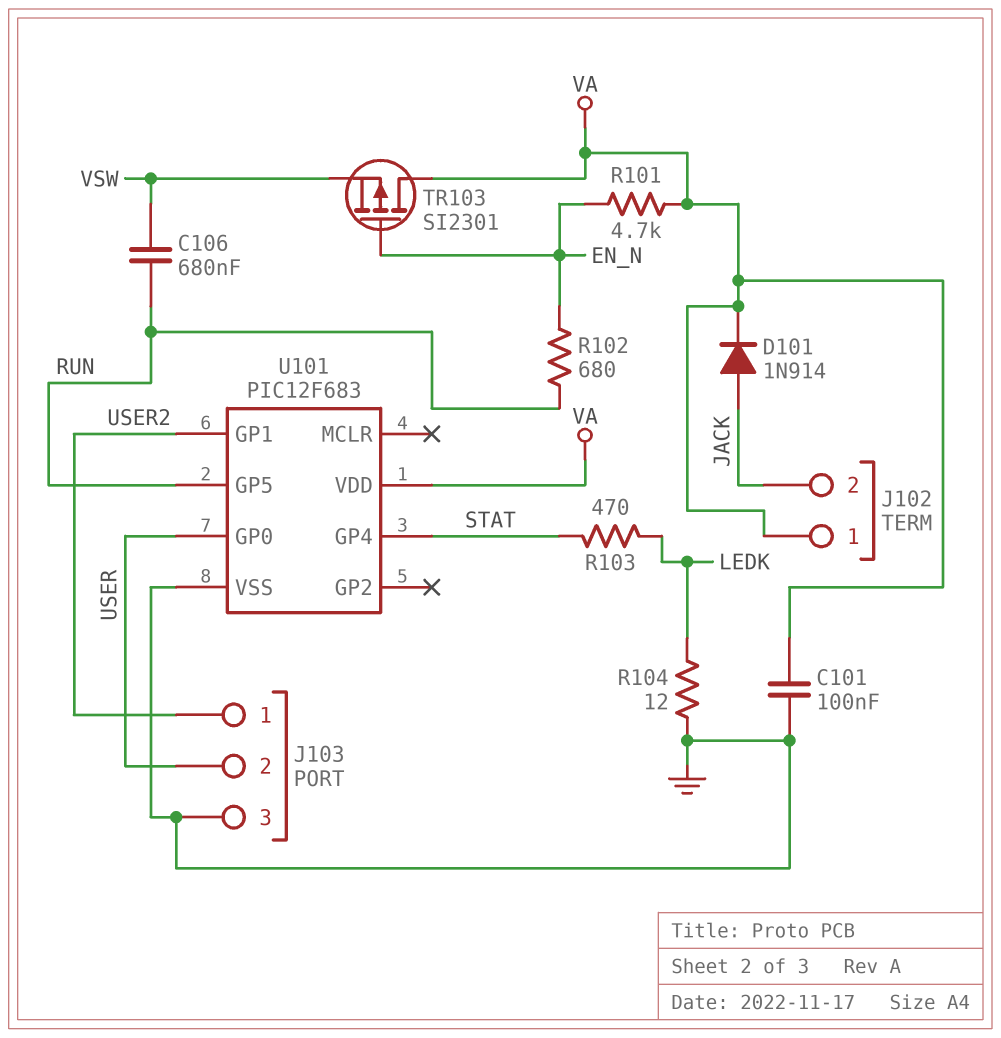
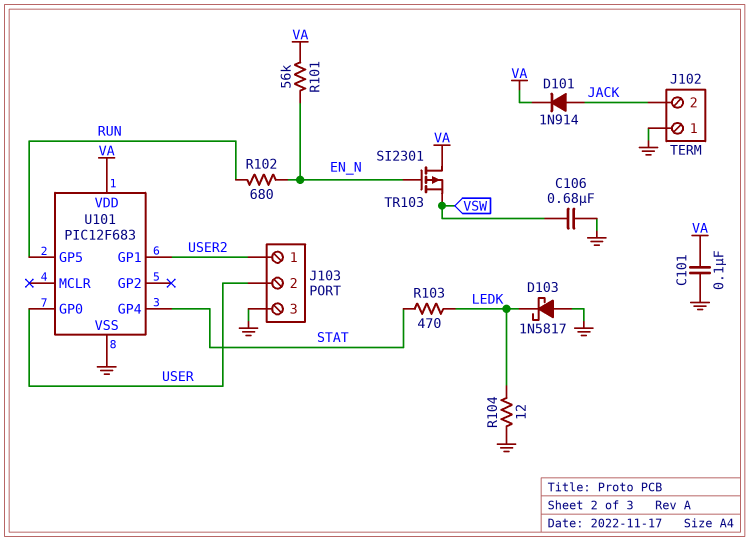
C106: 680nF (RUN, VSW) -> 680nF (GND, VSW)
D103: none -> schottky 1N5817 (A GND, K LEDK)
J102 pin 1: VA -> GND
R101: 4.7k (EN_N, VA) -> 56k (EN_N, VA)

